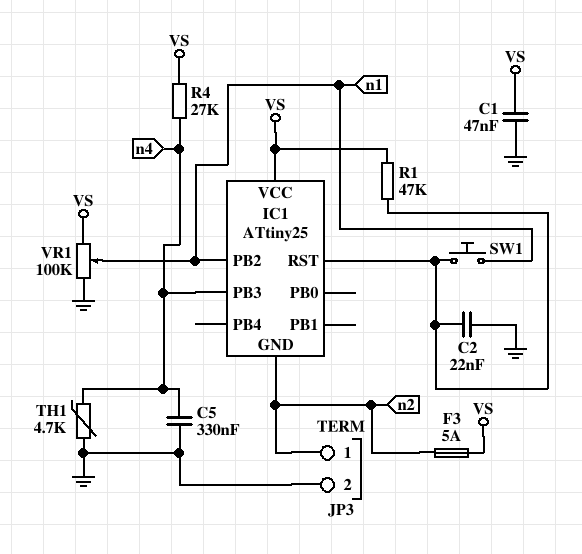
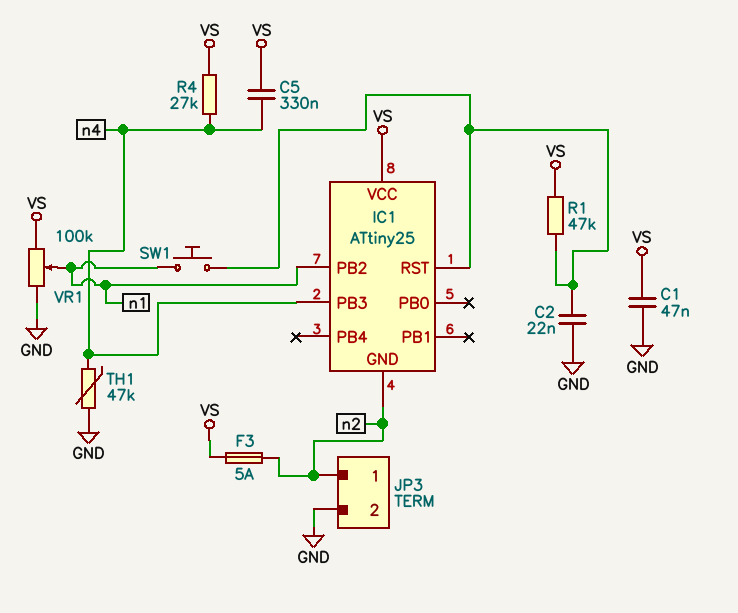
C5: 330nF (GND, n4) -> 330nF (VS, n4)
TH1: 4.7k (GND, n4) -> 47k (GND, n4)

